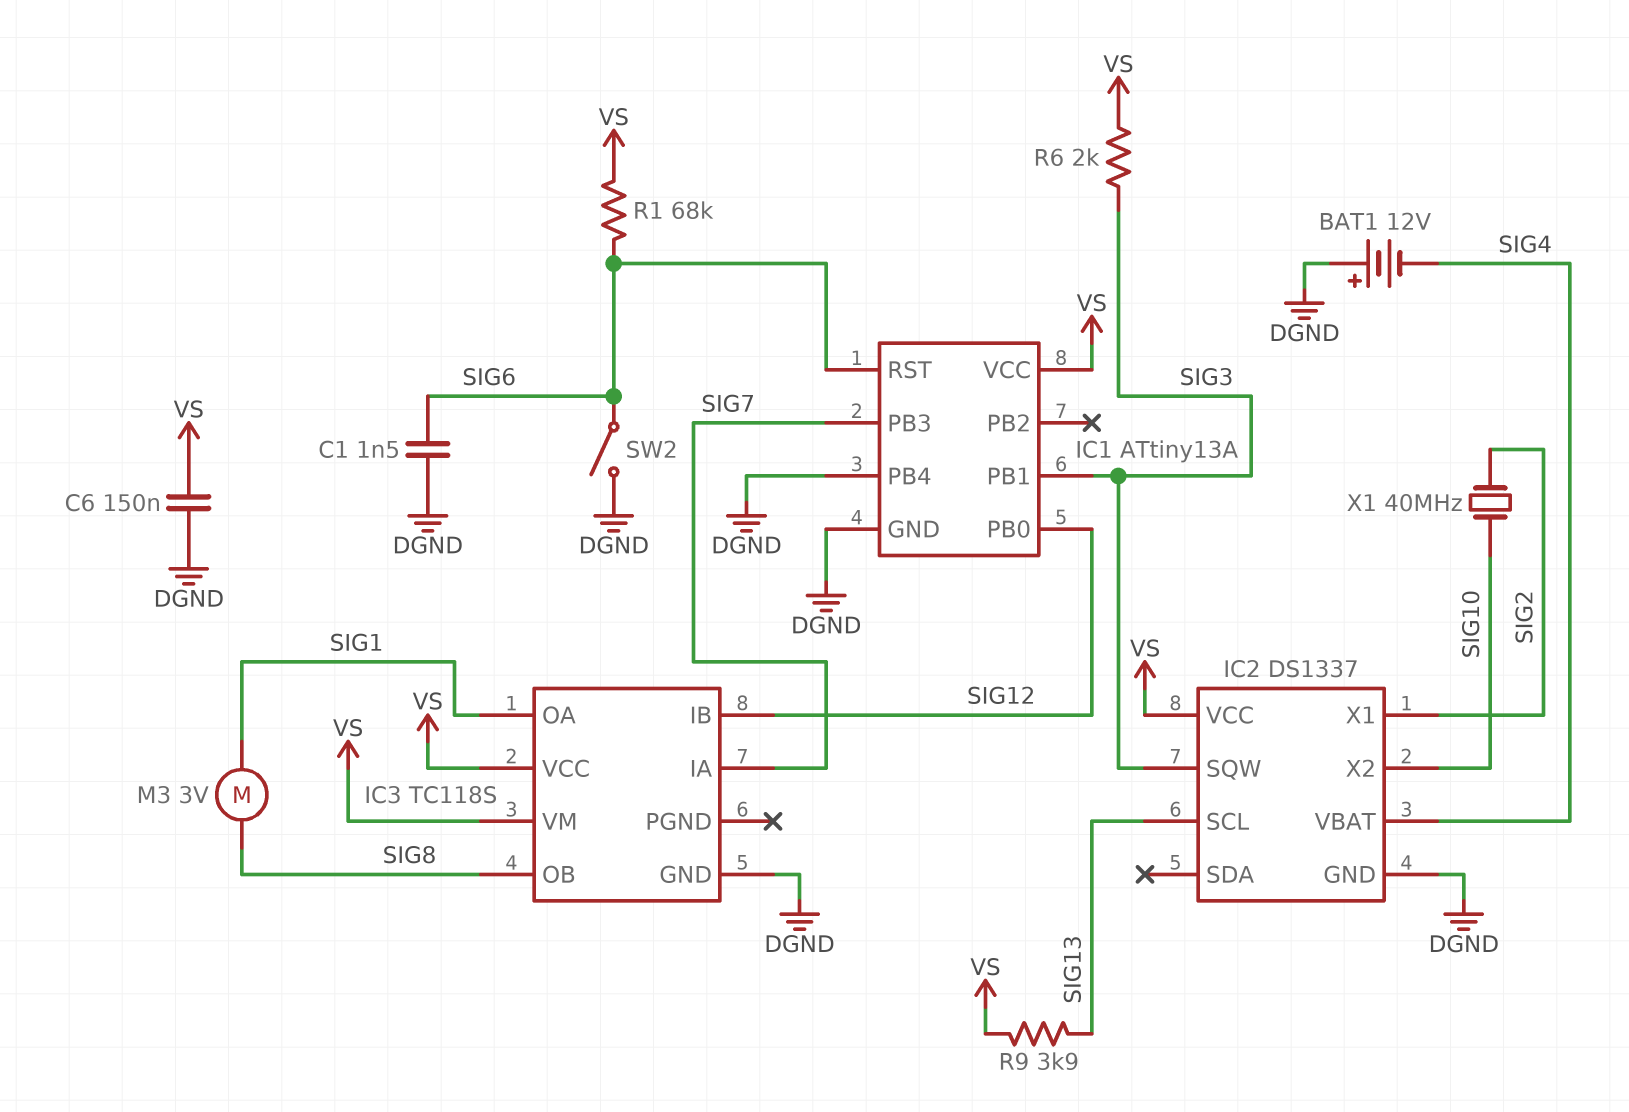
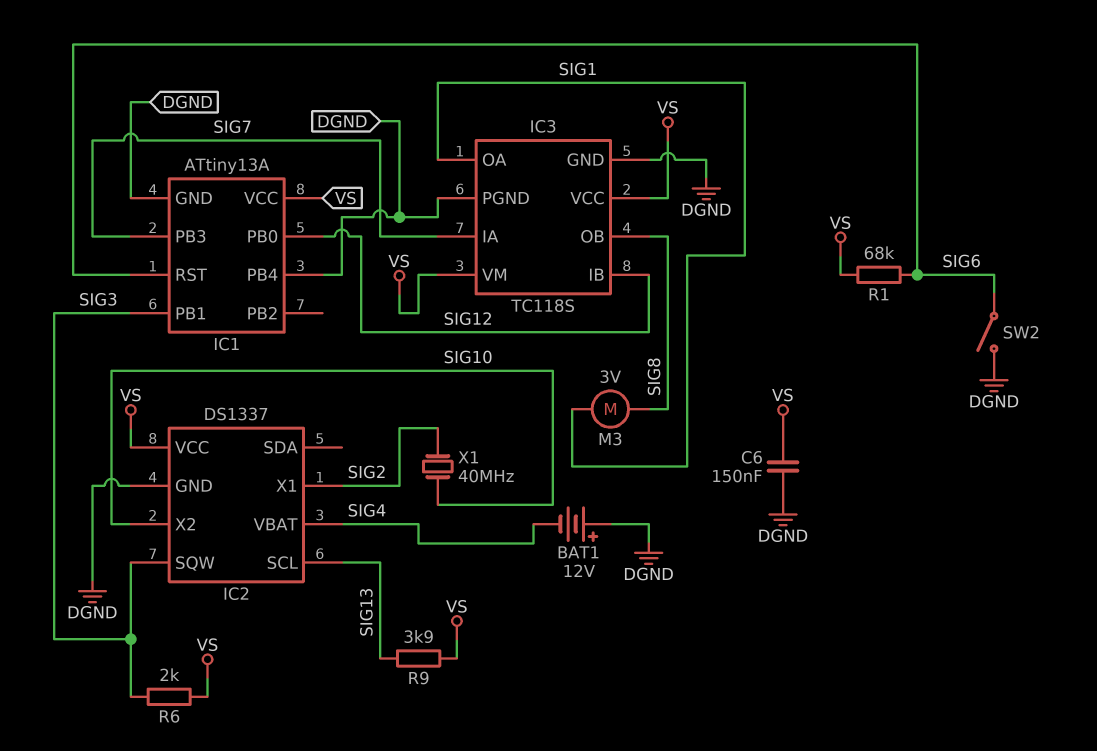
C1: 1.5nF (DGND, SIG6) -> none
IC3 pin PGND: none -> DGND

